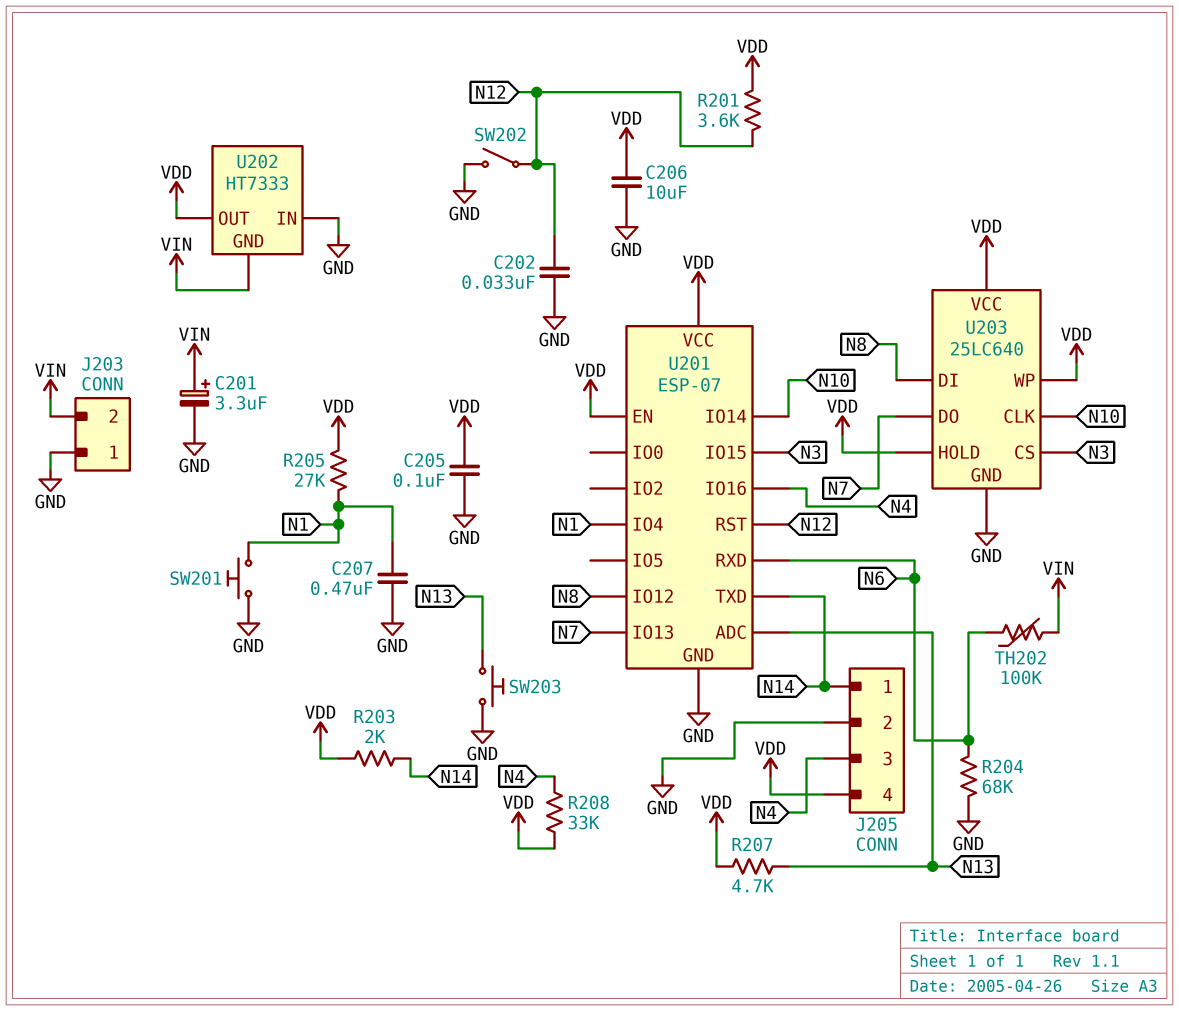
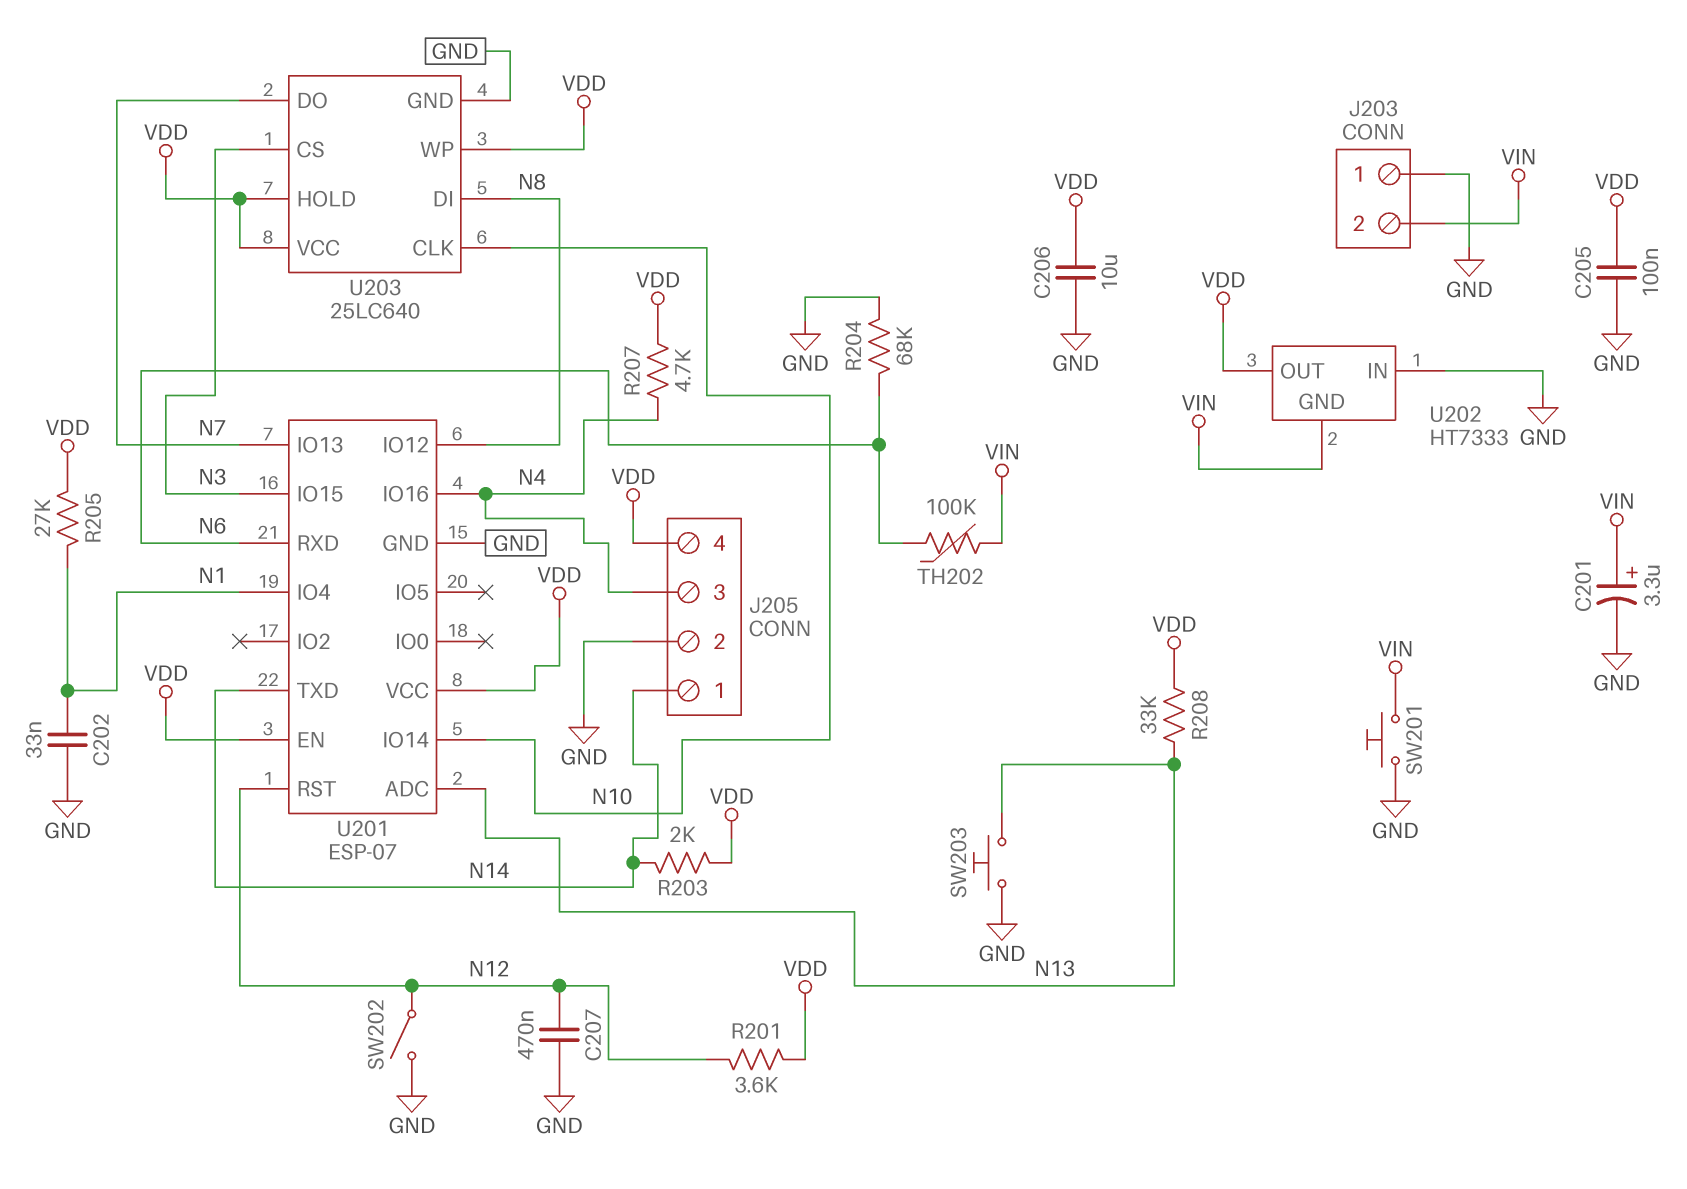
C202: 33nF (GND, N12) -> 33nF (GND, N1)
C207: 470nF (GND, N1) -> 470nF (GND, N12)
R207: 4.7k (N13, VDD) -> 4.7k (N4, VDD)
R208: 33k (N4, VDD) -> 33k (N13, VDD)
SW201: button (GND, N1) -> button (GND, VIN)

